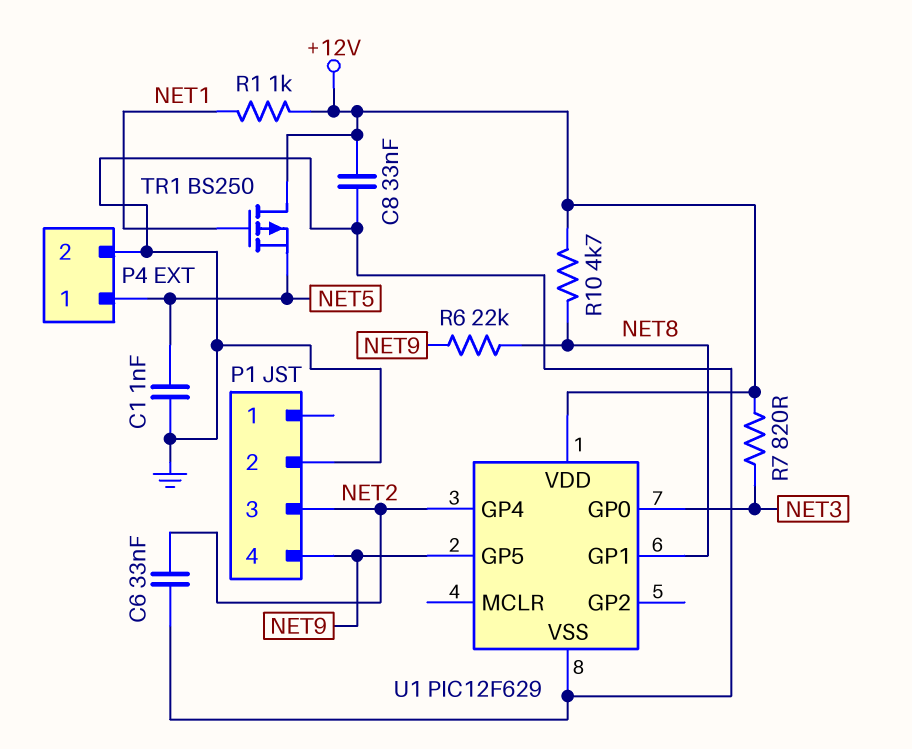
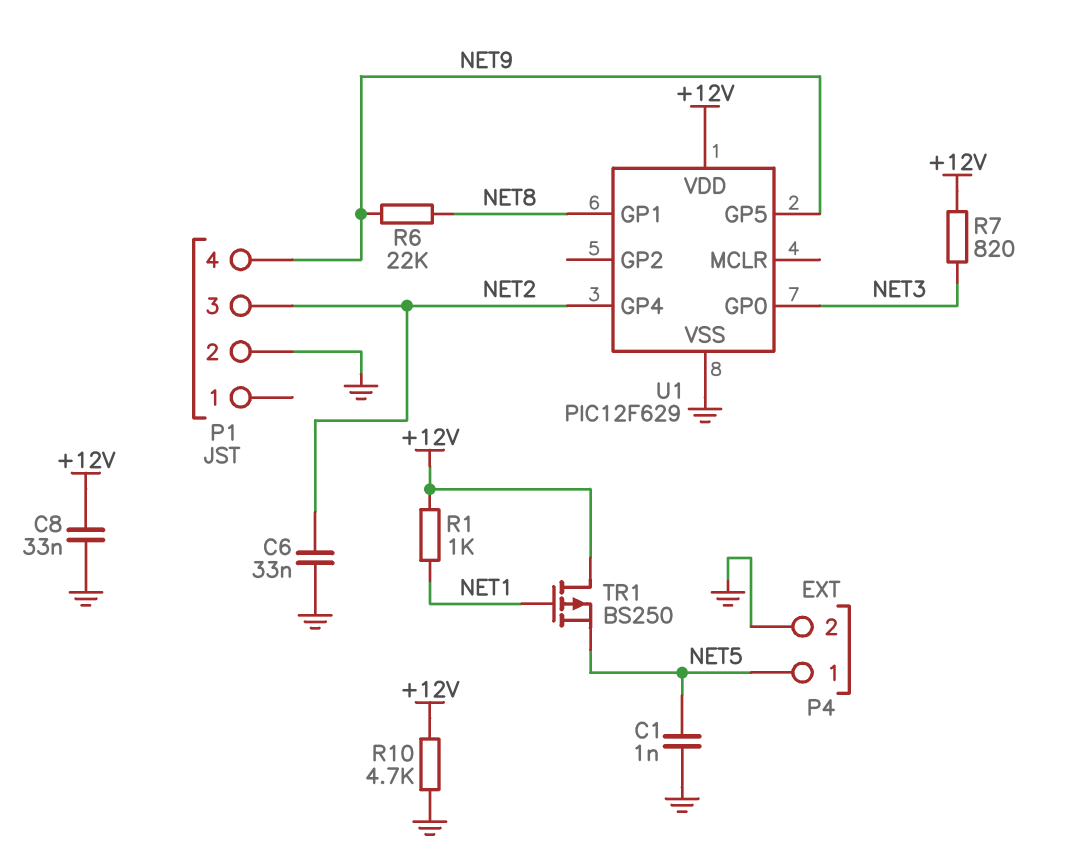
R10: 4.7k (+12V, NET8) -> 4.7k (+12V, GND)

